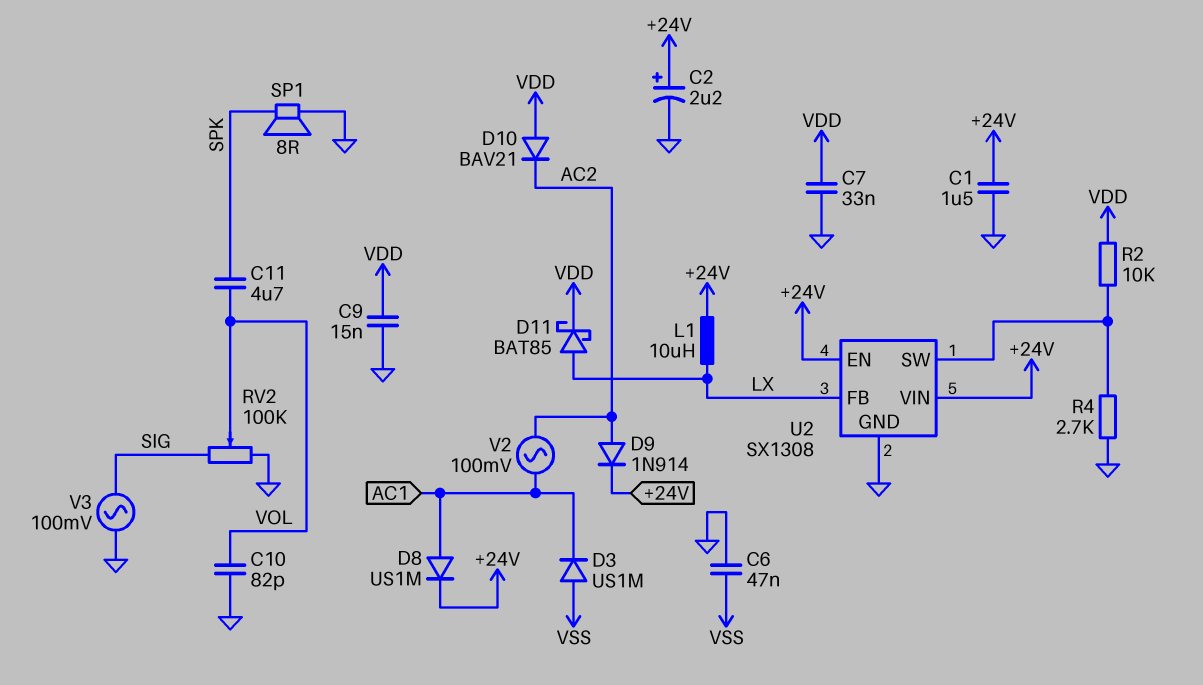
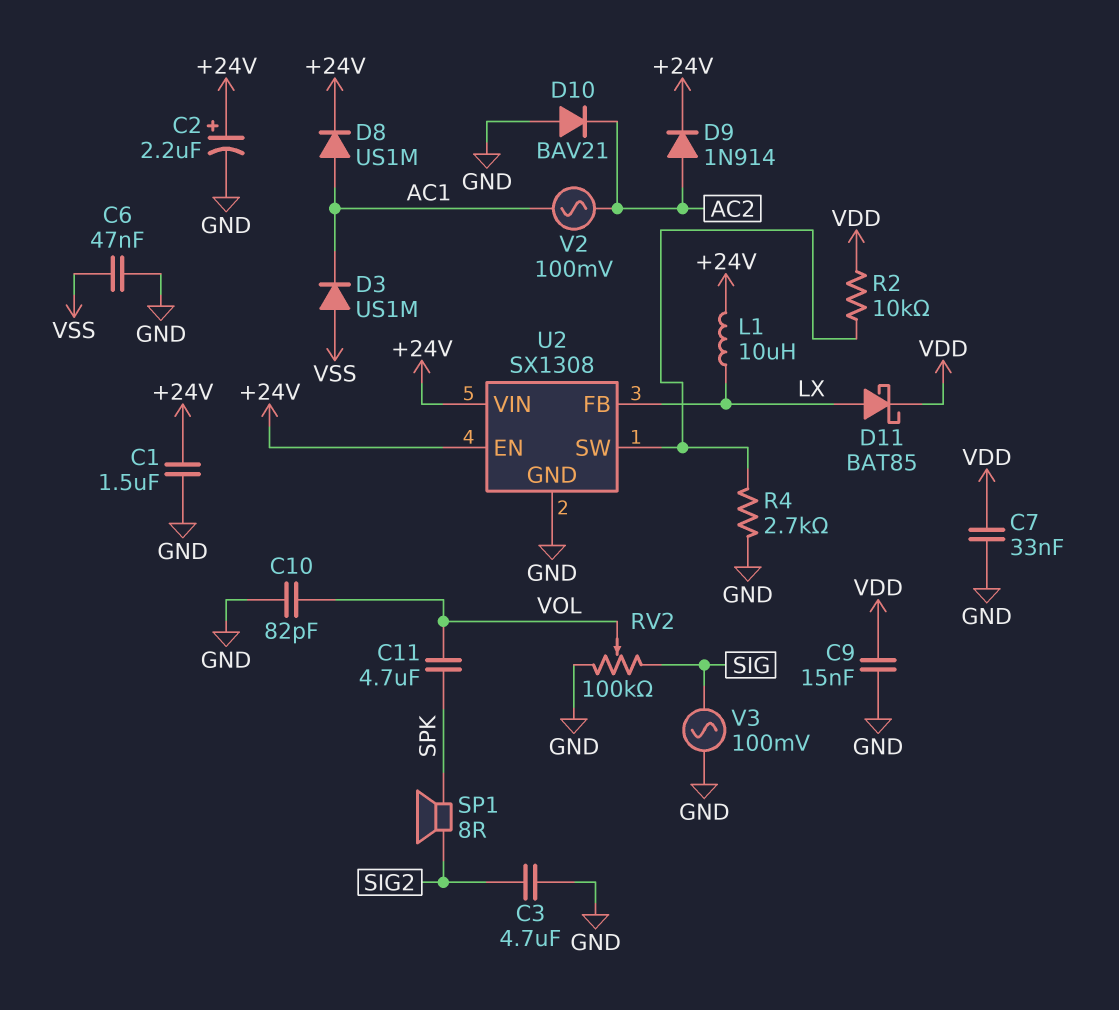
C3: none -> 4.7uF (GND, SIG2)
D10: diode BAV21 (A VDD, K AC2) -> diode BAV21 (A GND, K AC2)
SP1: speaker 8R (GND, SPK) -> speaker 8R (SIG2, SPK)

